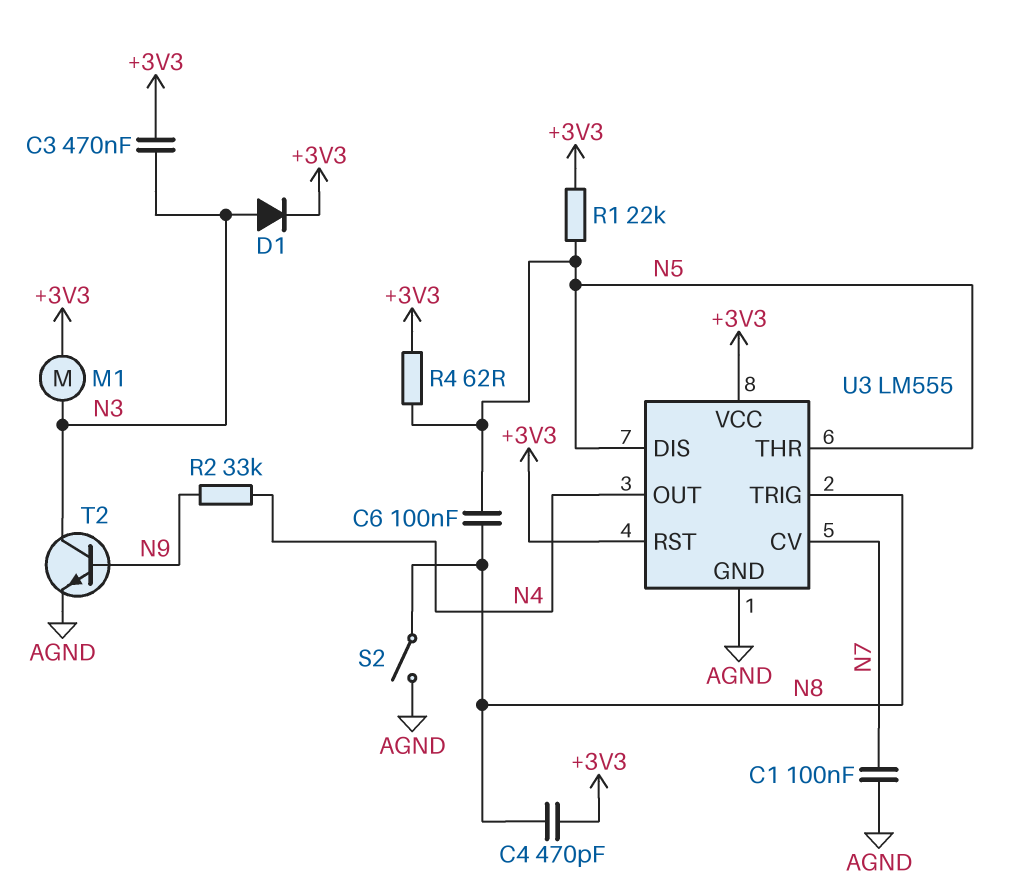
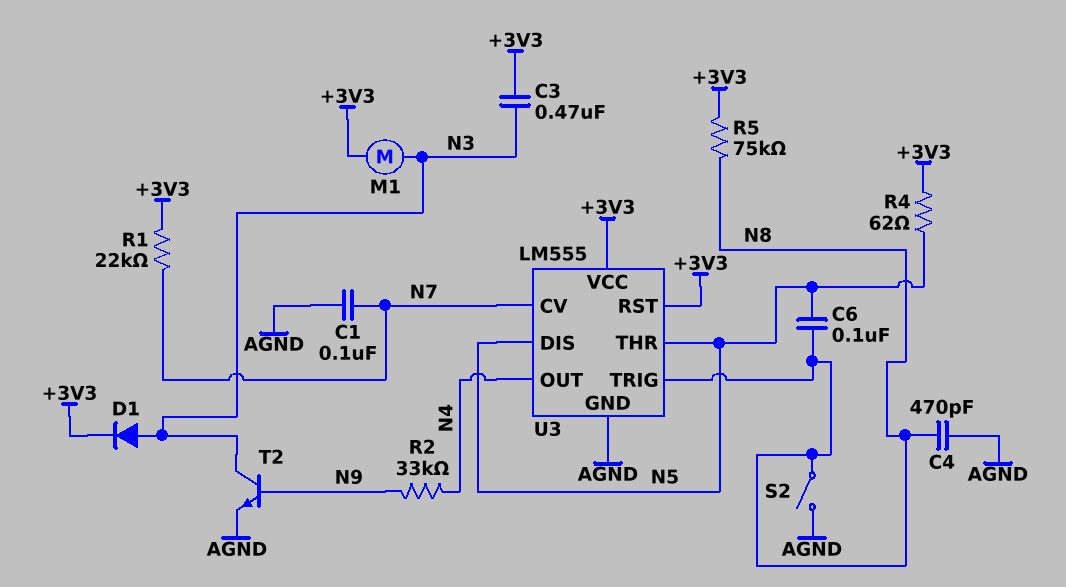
C4: 470pF (+3V3, N8) -> 470pF (AGND, N8)
R1: 22k (+3V3, N5) -> 22k (+3V3, N7)
R5: none -> 75k (+3V3, N8)

